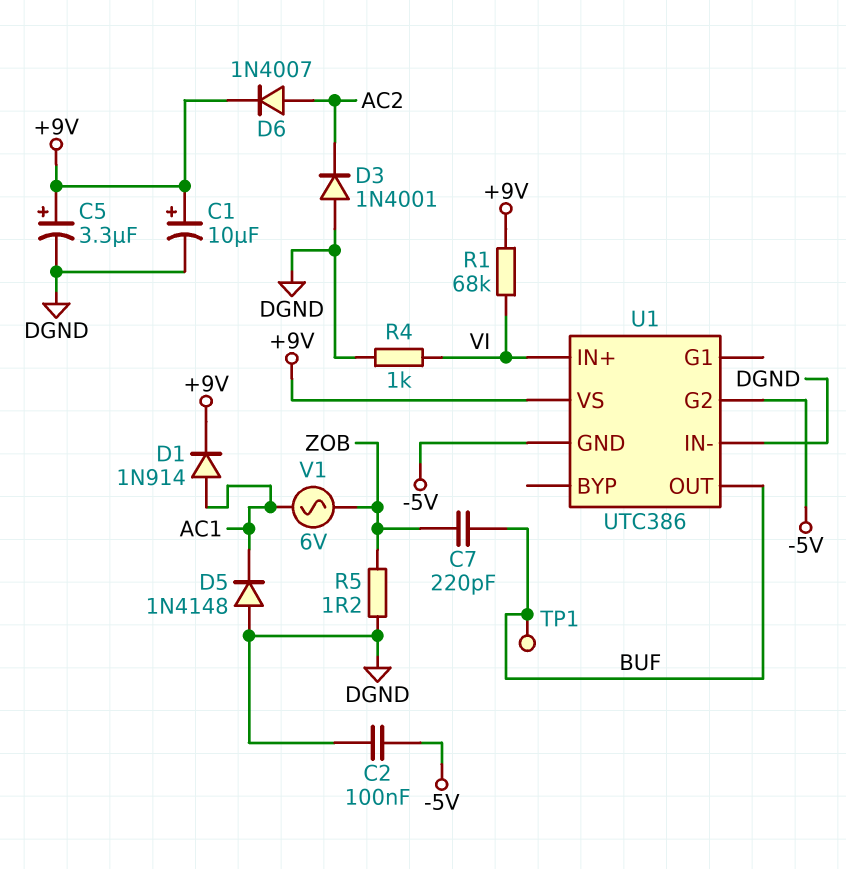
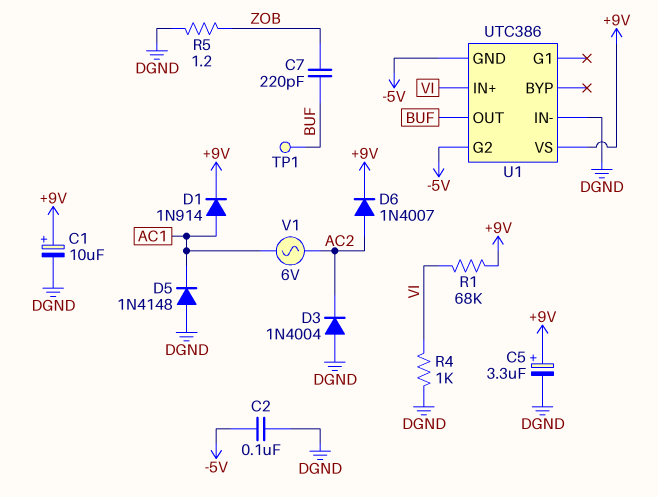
D3: diode 1N4001 (A DGND, K AC2) -> diode 1N4004 (A DGND, K AC2)
V1: AC 6V (AC1, ZOB) -> AC 6V (AC1, AC2)

